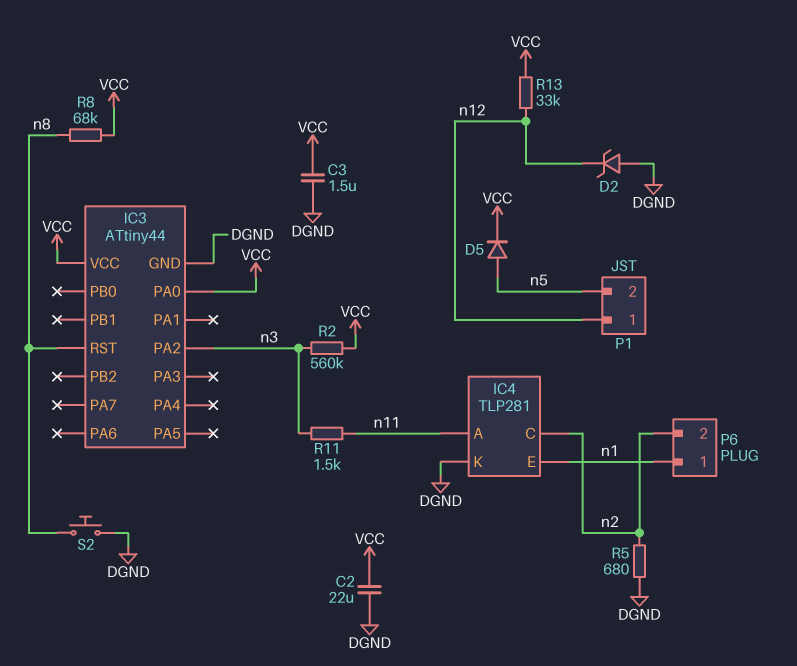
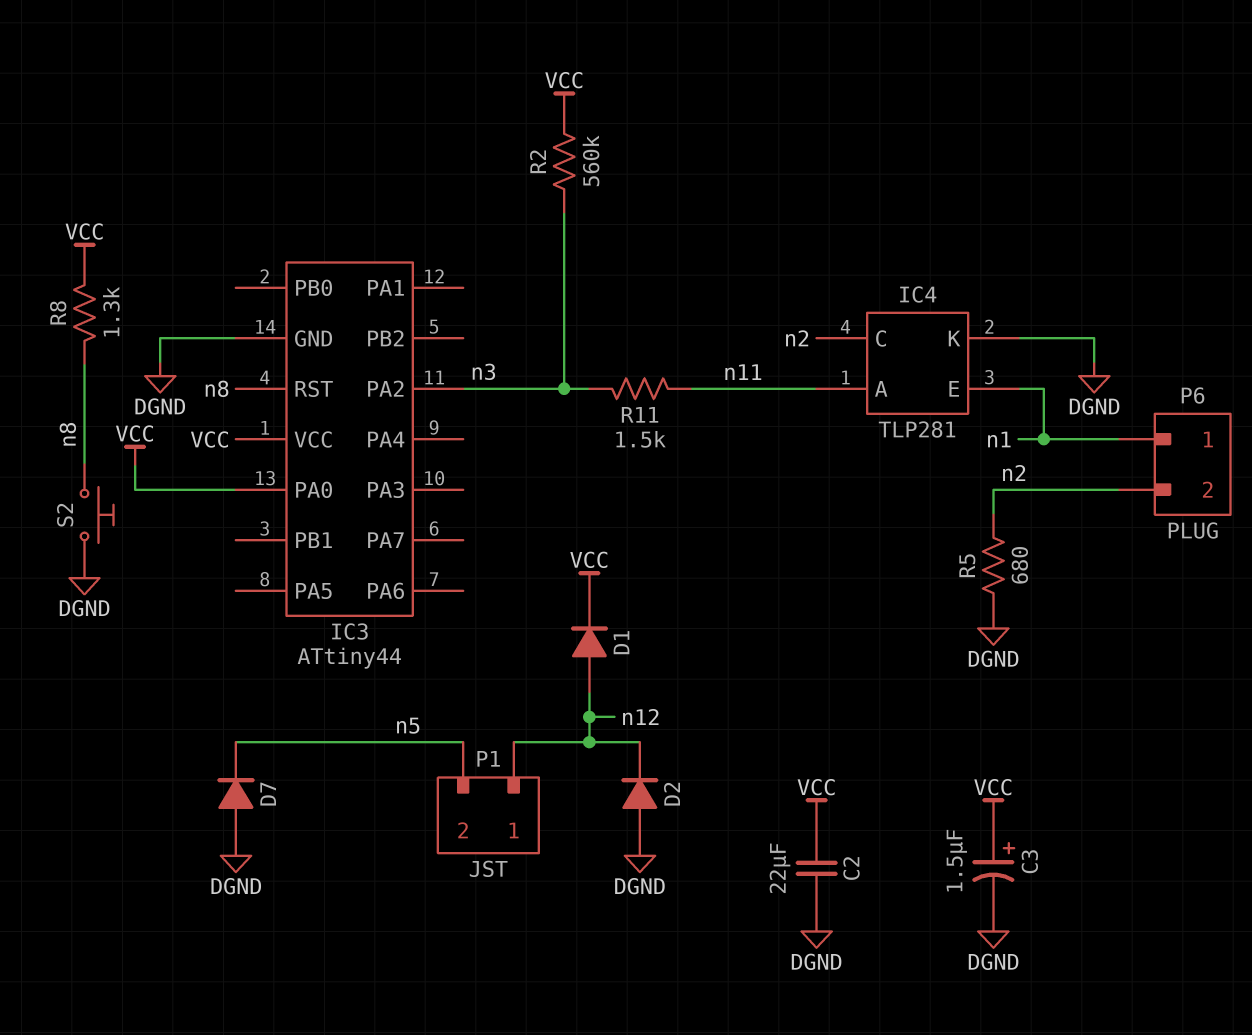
C3: 1.5uF (DGND, VCC) -> 1.5uF (plus VCC, minus DGND)
D1: none -> diode (A n12, K VCC)
D2: zener (A DGND, K n12) -> diode (A DGND, K n12)
D5: diode (A n5, K VCC) -> none
D7: none -> diode (A DGND, K n5)
R8: 68k (VCC, n8) -> 1.3k (VCC, n8)
R13: 33k (VCC, n12) -> none

